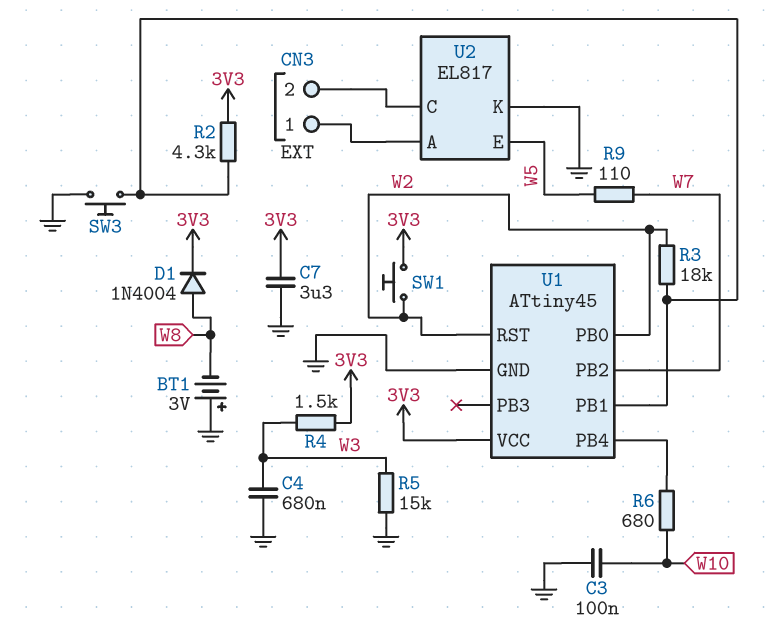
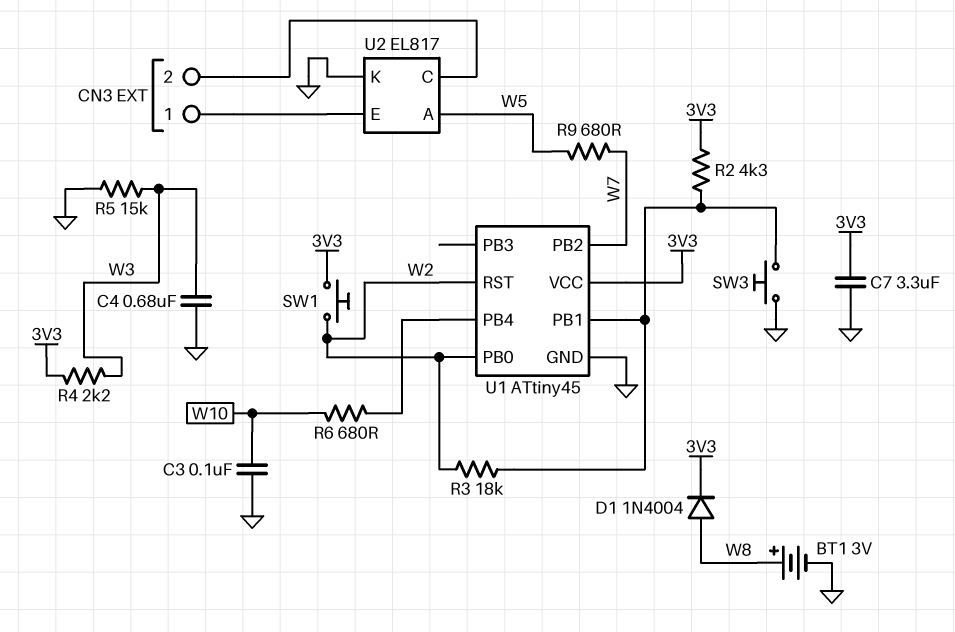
BT1: 3V (plus GND, minus W8) -> 3V (plus W8, minus GND)
R4: 1.5k (3V3, W3) -> 2.2k (3V3, W3)
R9: 110 (W5, W7) -> 680 (W5, W7)
U2 pin A: CN3/1 -> W5
U2 pin E: W5 -> CN3/1

